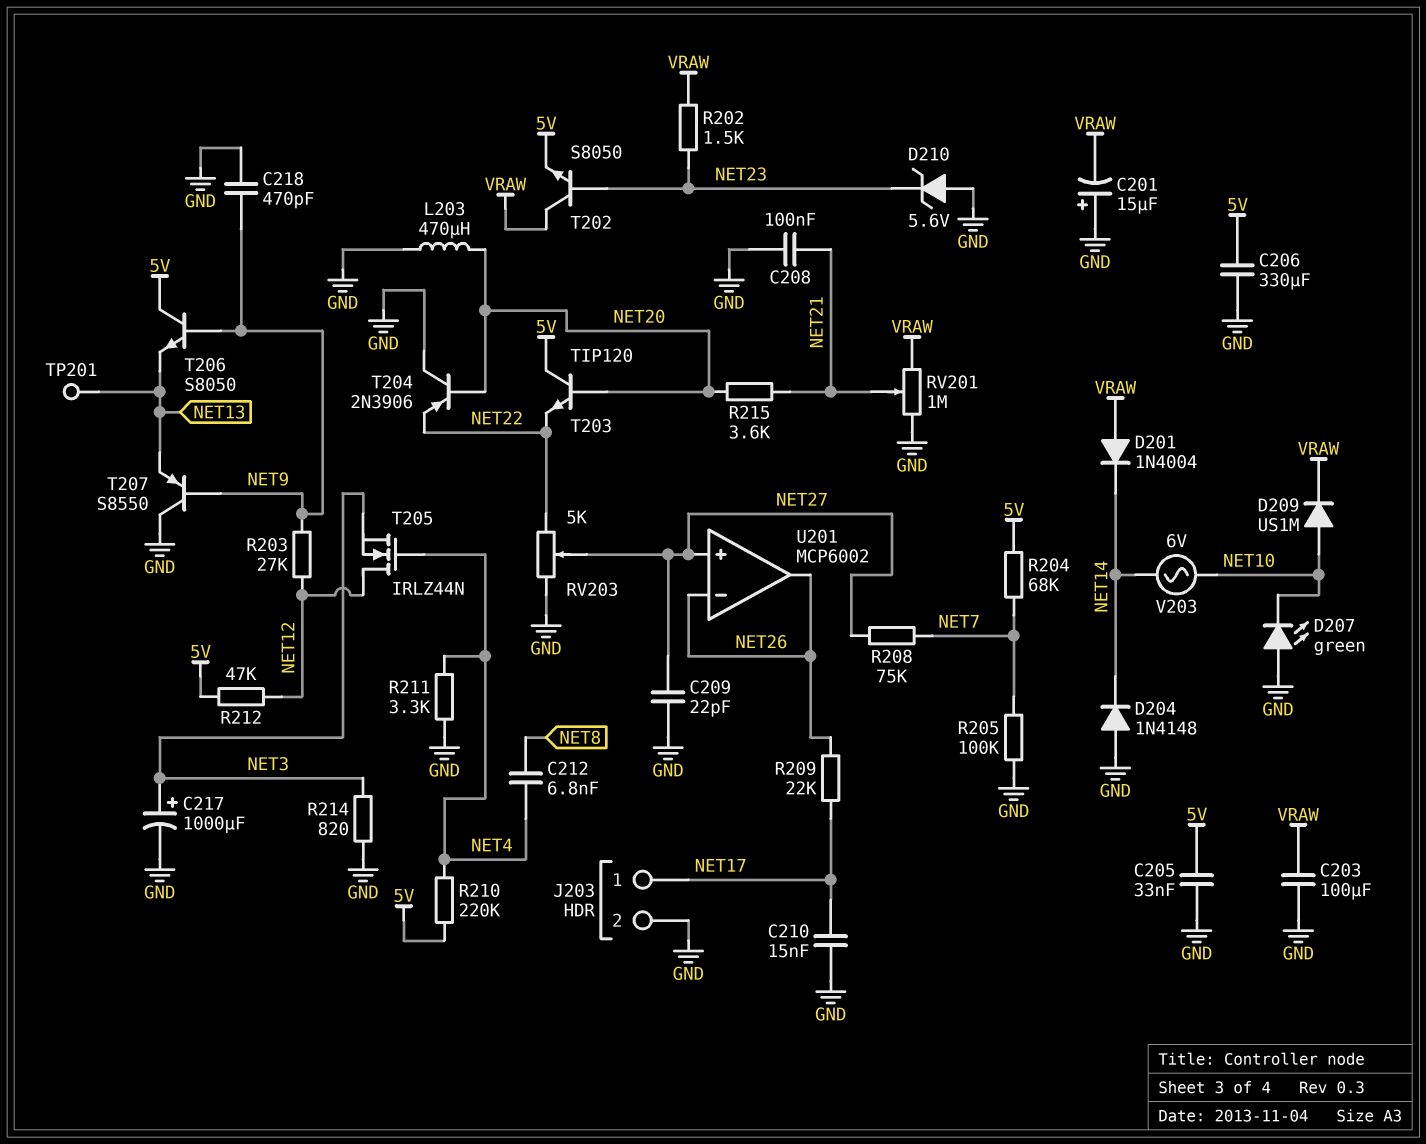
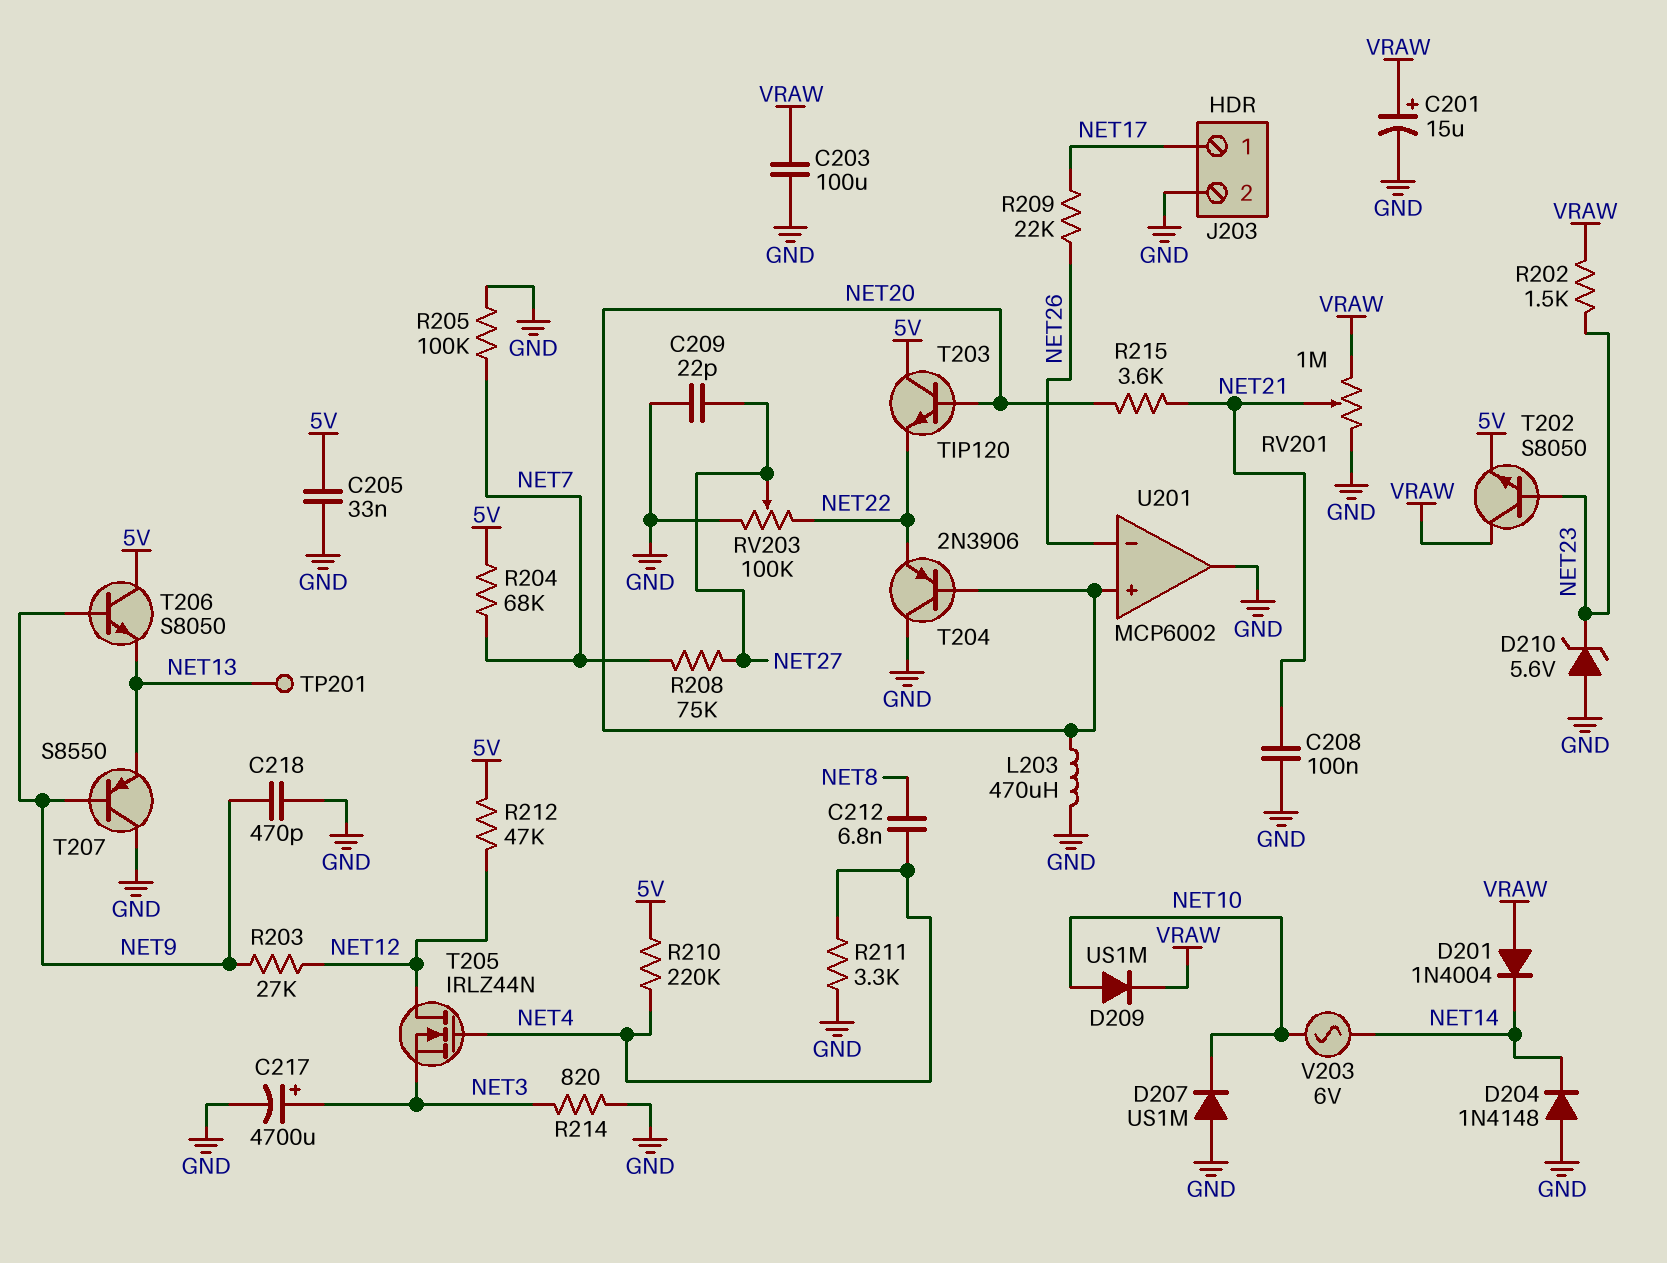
C201: 15uF (plus GND, minus VRAW) -> 15uF (plus VRAW, minus GND)
C206: 330uF (5V, GND) -> none
C210: 15nF (GND, NET17) -> none
C217: 1000uF (plus NET3, minus GND) -> 4700uF (plus NET3, minus GND)
D207: LED green (A GND, K NET10) -> diode US1M (A GND, K NET10)
RV203: 5k (GND, NET22, wiper NET27) -> 100k (GND, NET22, wiper NET27)
U201 pin in+: NET27 -> NET20
U201 pin out: NET26 -> GND

